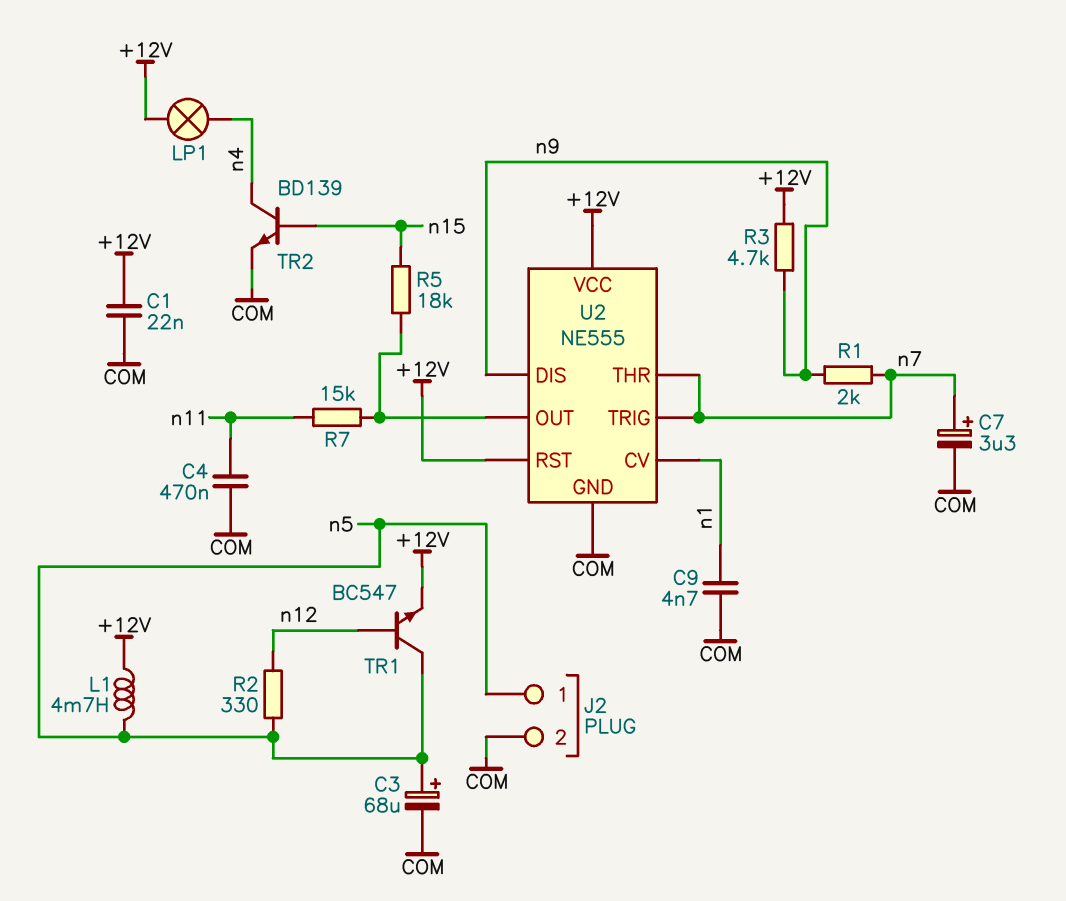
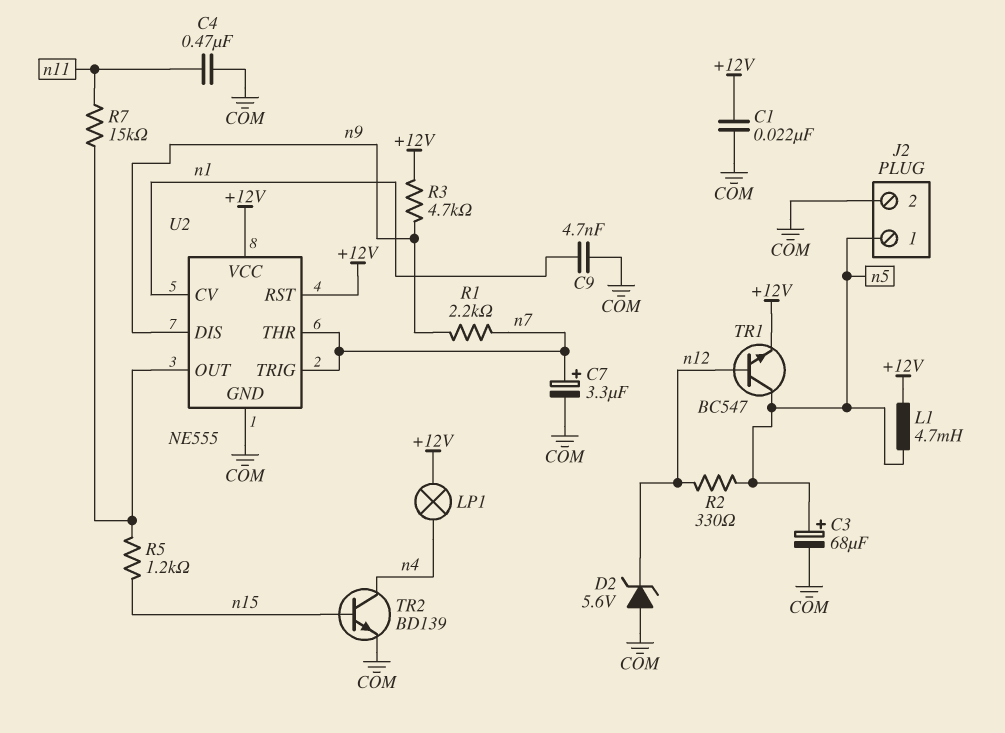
D2: none -> zener 5.6V (A COM, K n12)
R1: 2k (n7, n9) -> 2.2k (n7, n9)
R5: 18k (U2/OUT, n15) -> 1.2k (U2/OUT, n15)

